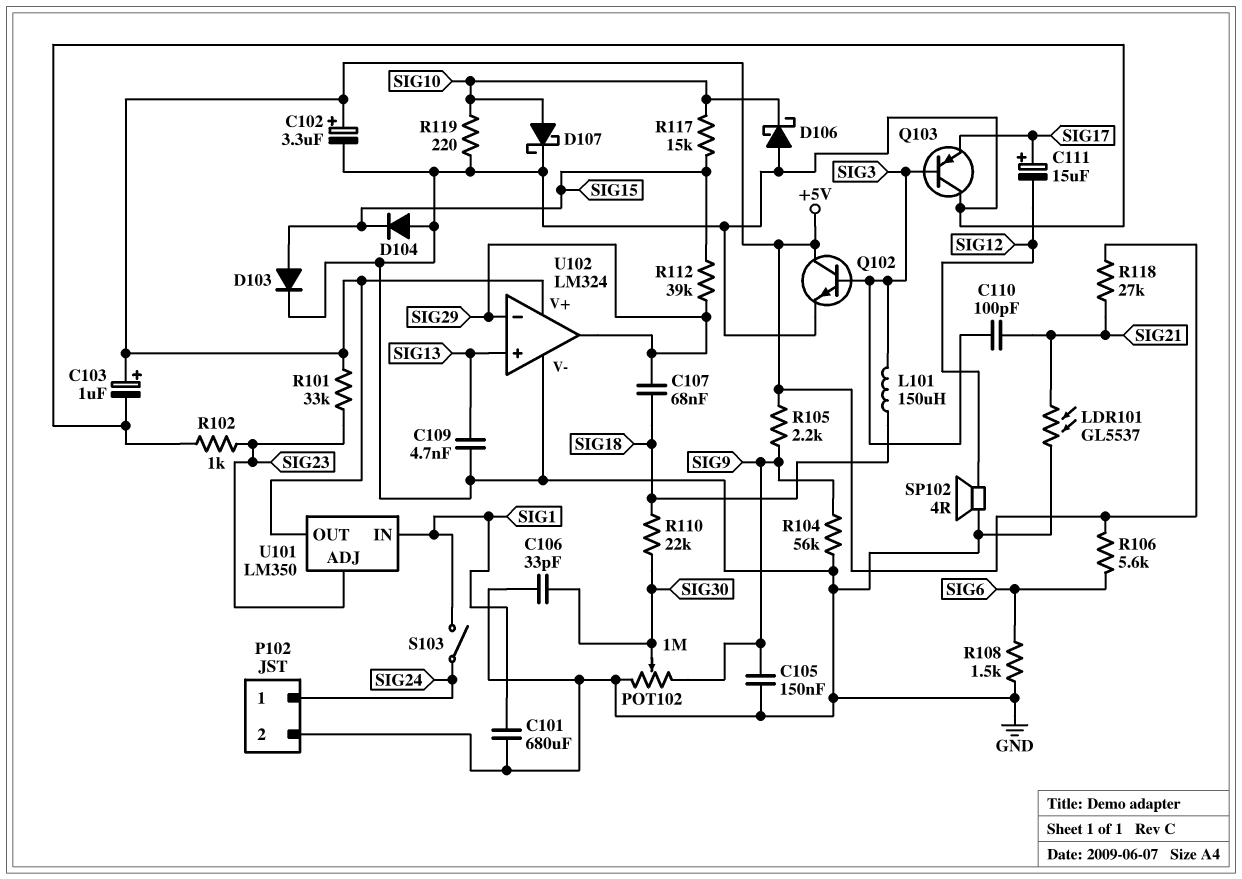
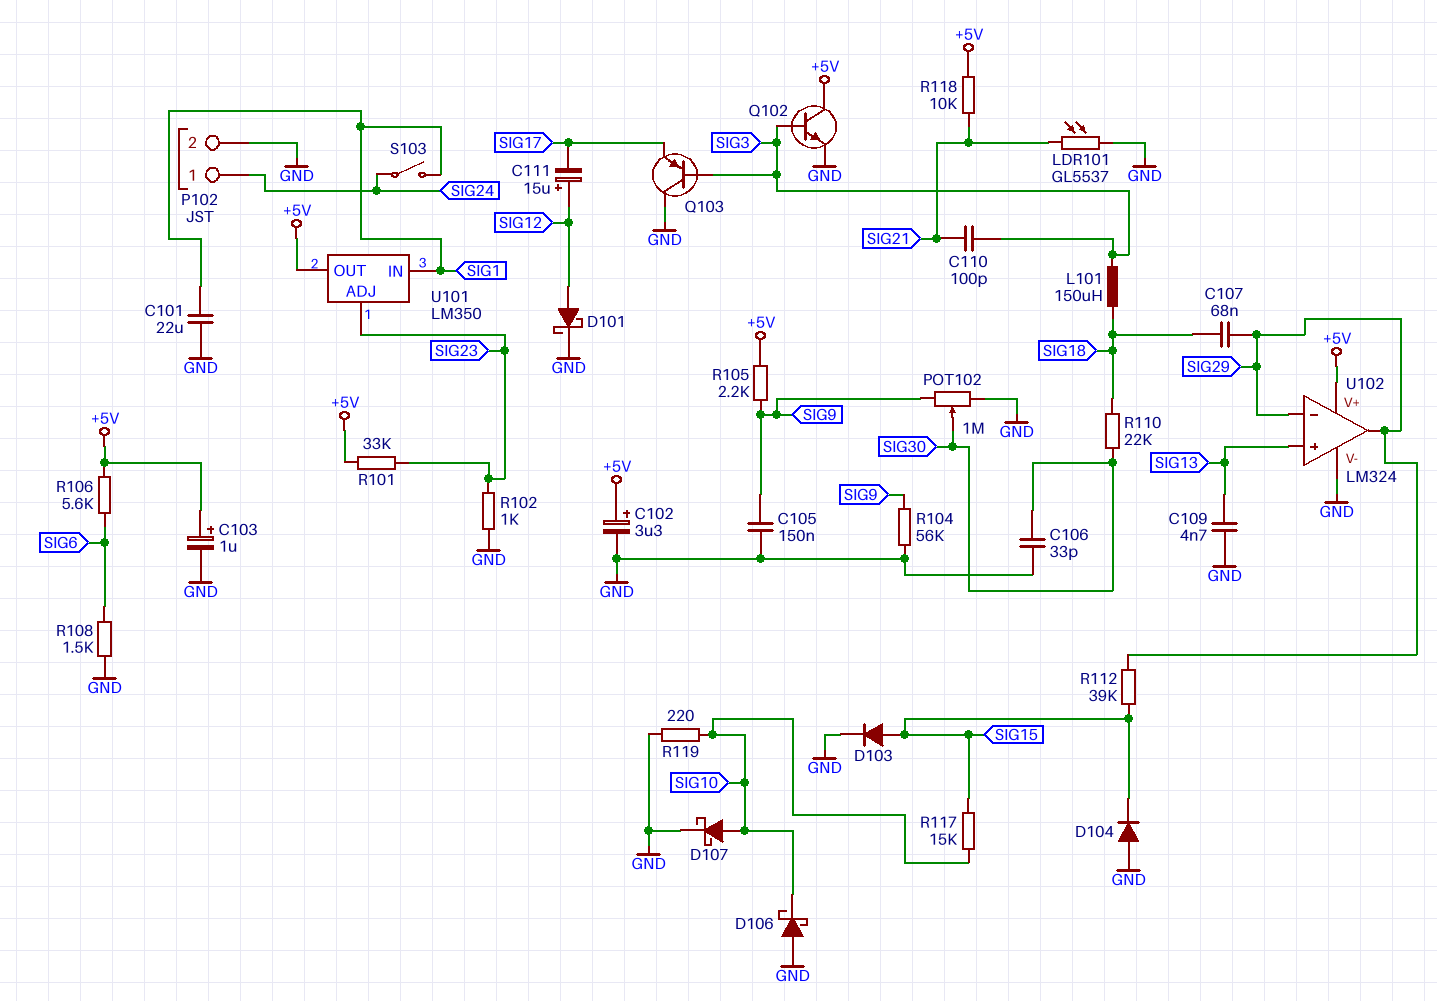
C101: 680uF (GND, SIG1) -> 22uF (GND, SIG1)
C111: 15uF (plus SIG17, minus SIG12) -> 15uF (plus SIG12, minus SIG17)
D101: none -> schottky (A SIG12, K GND)
R118: 27k (+5V, SIG21) -> 10k (+5V, SIG21)
SP102: speaker 4R (GND, SIG12) -> none

